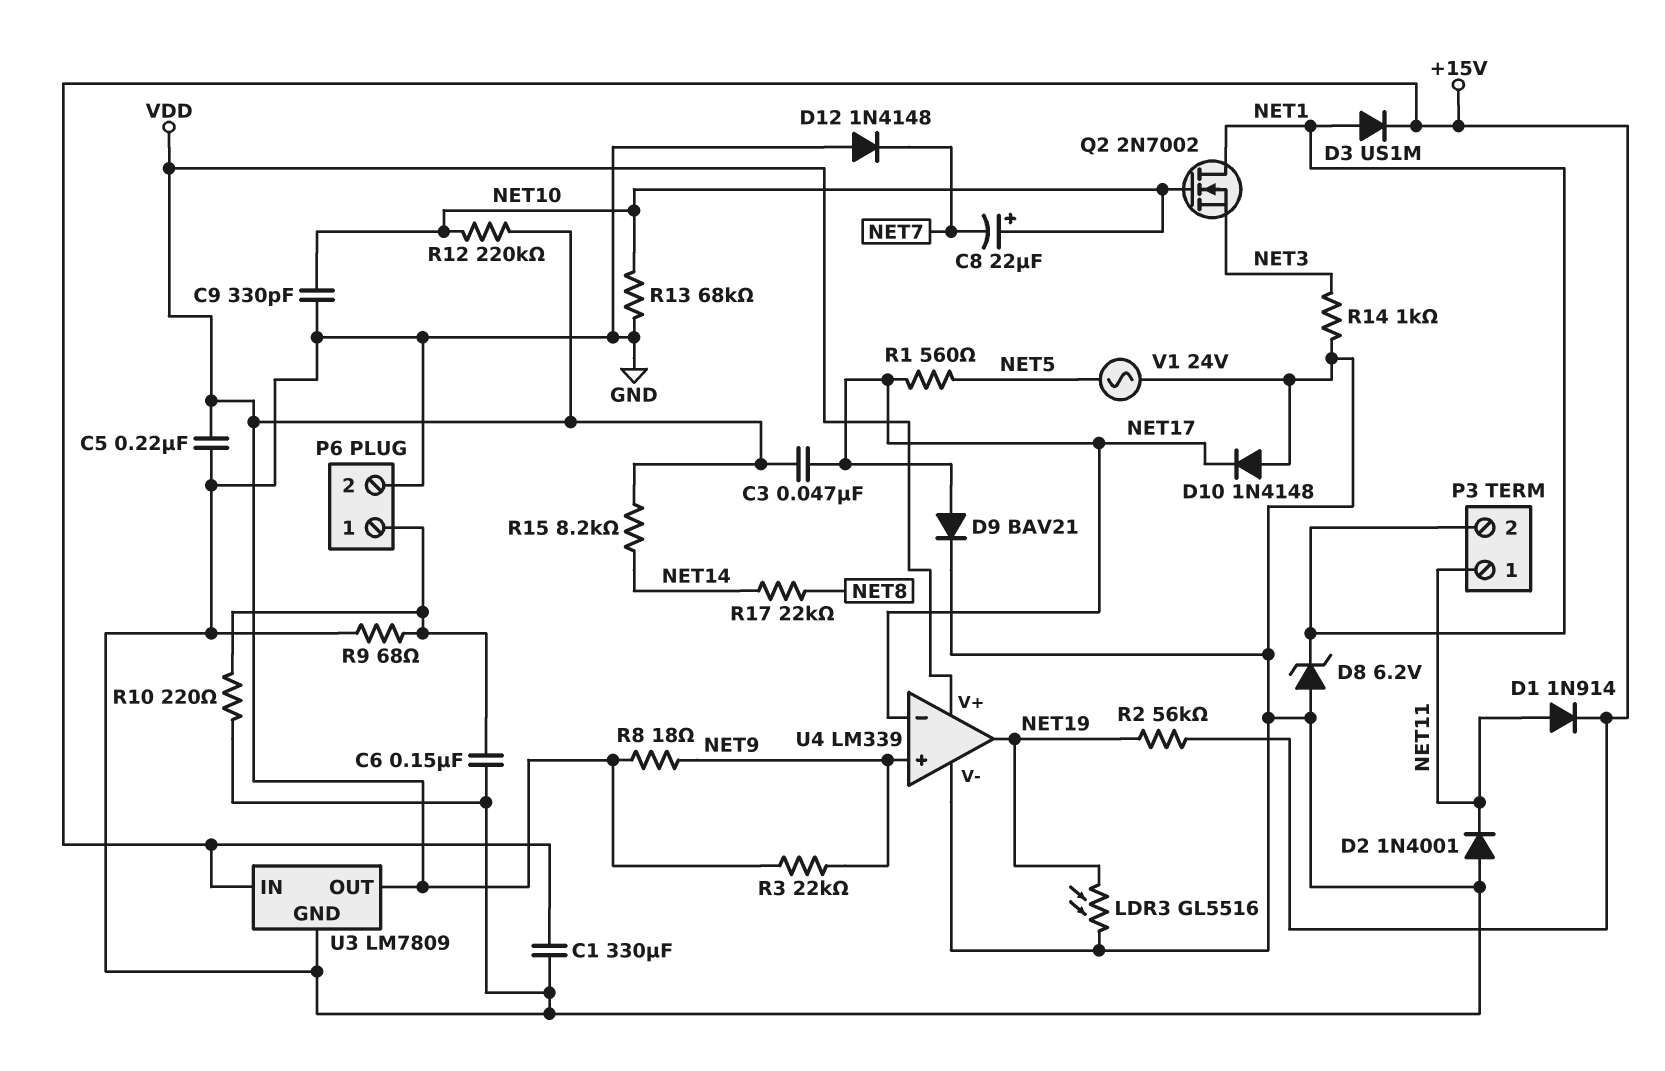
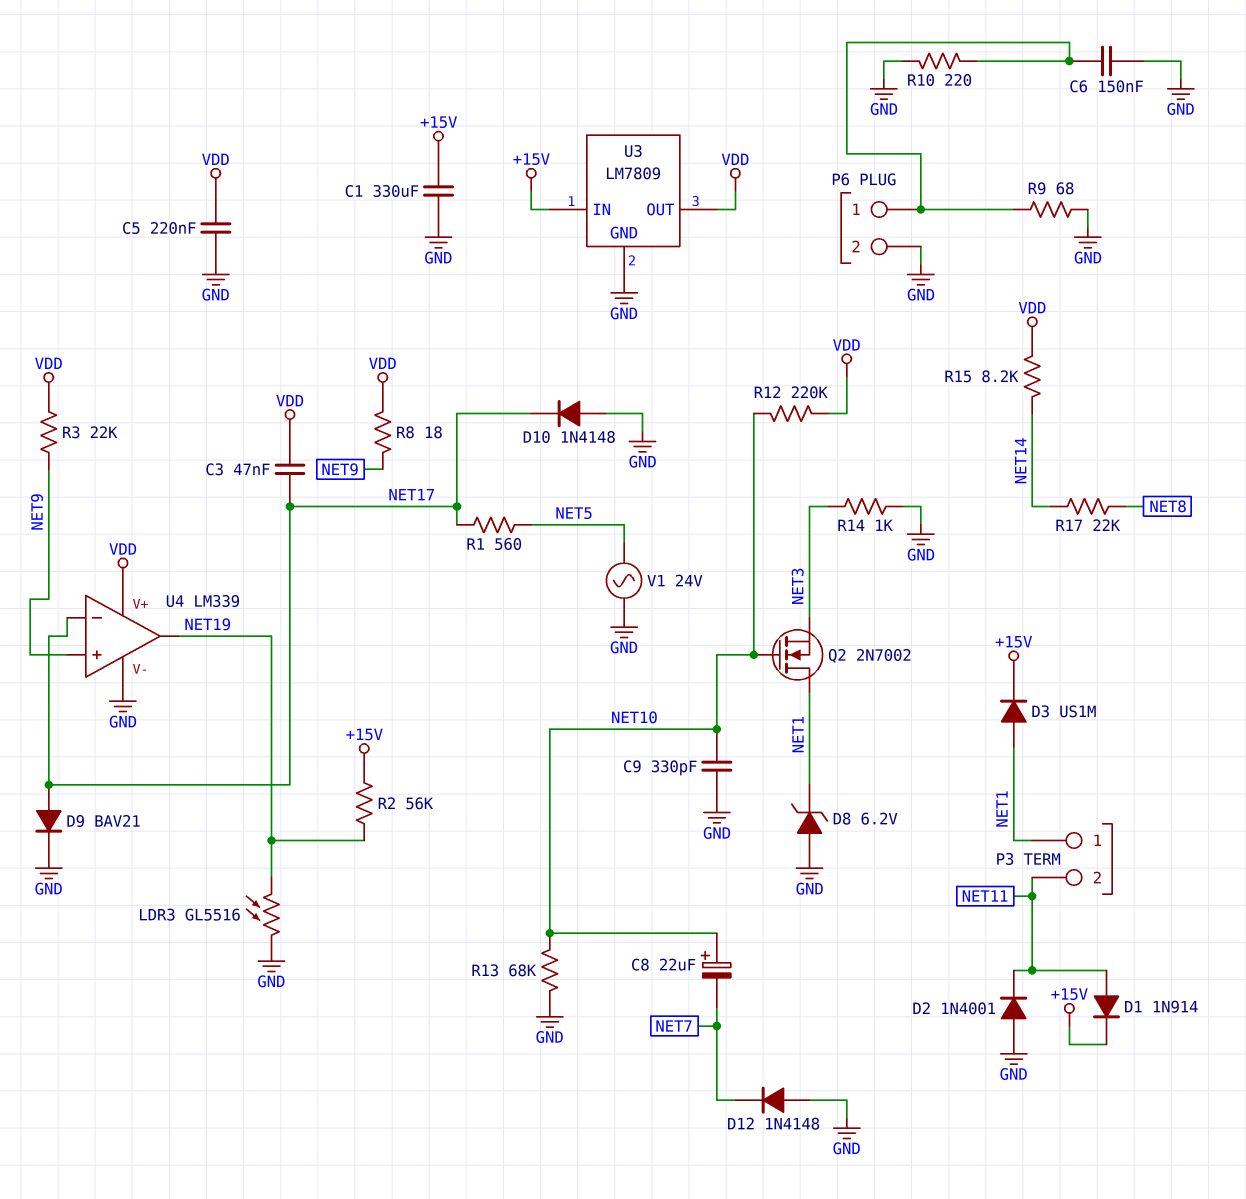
P3 pin 1: NET11 -> NET1
P3 pin 2: NET1 -> NET11

